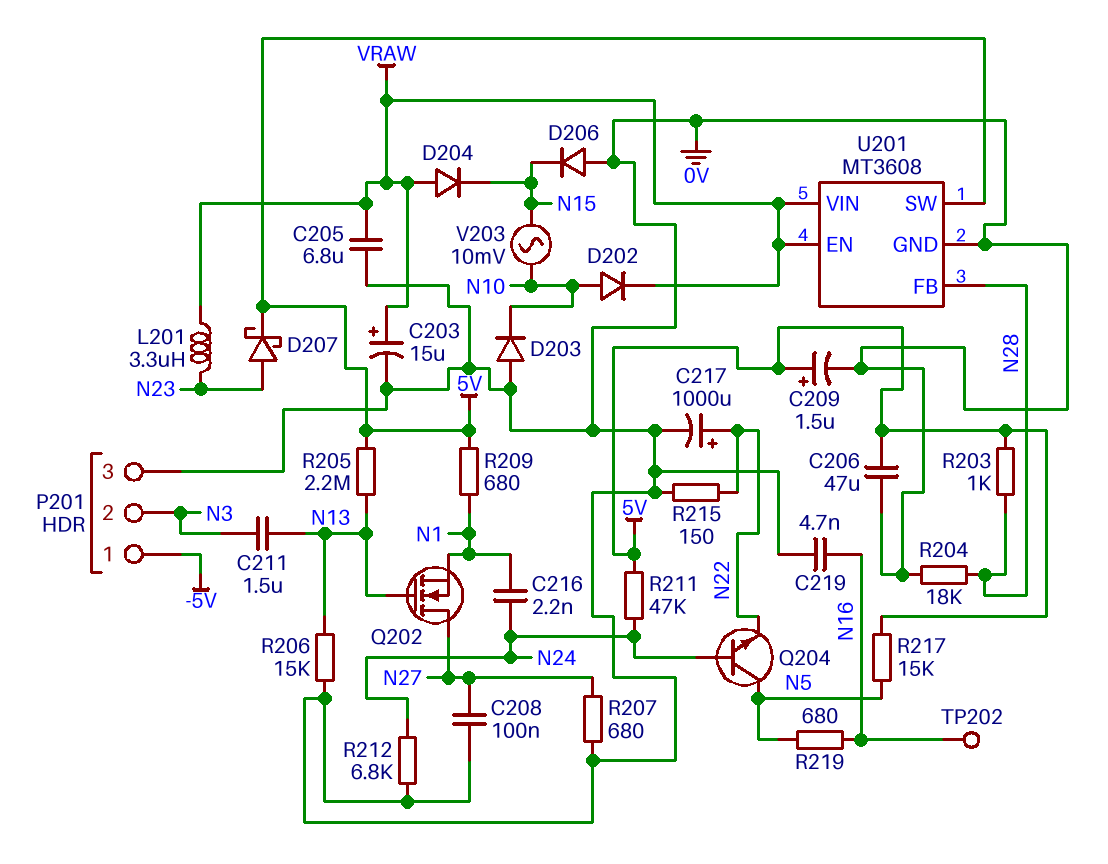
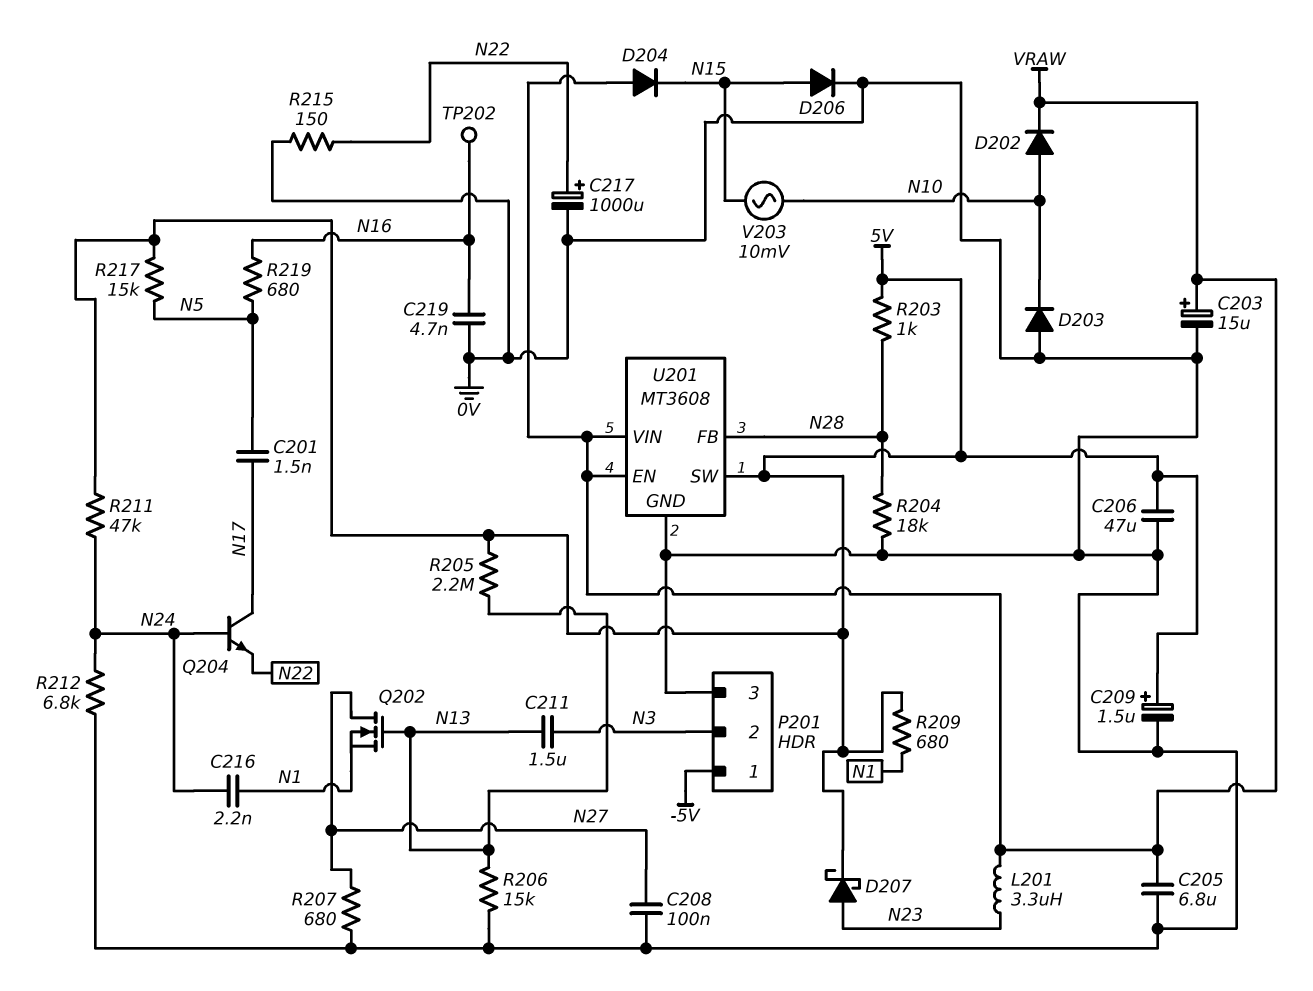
C201: none -> 1.5nF (N5, N17)
D206: diode (A 0V, K N15) -> diode (A N15, K 0V)
Q204: NPN (B N24, C N5, E N22) -> NPN (B N24, C N17, E N22)

